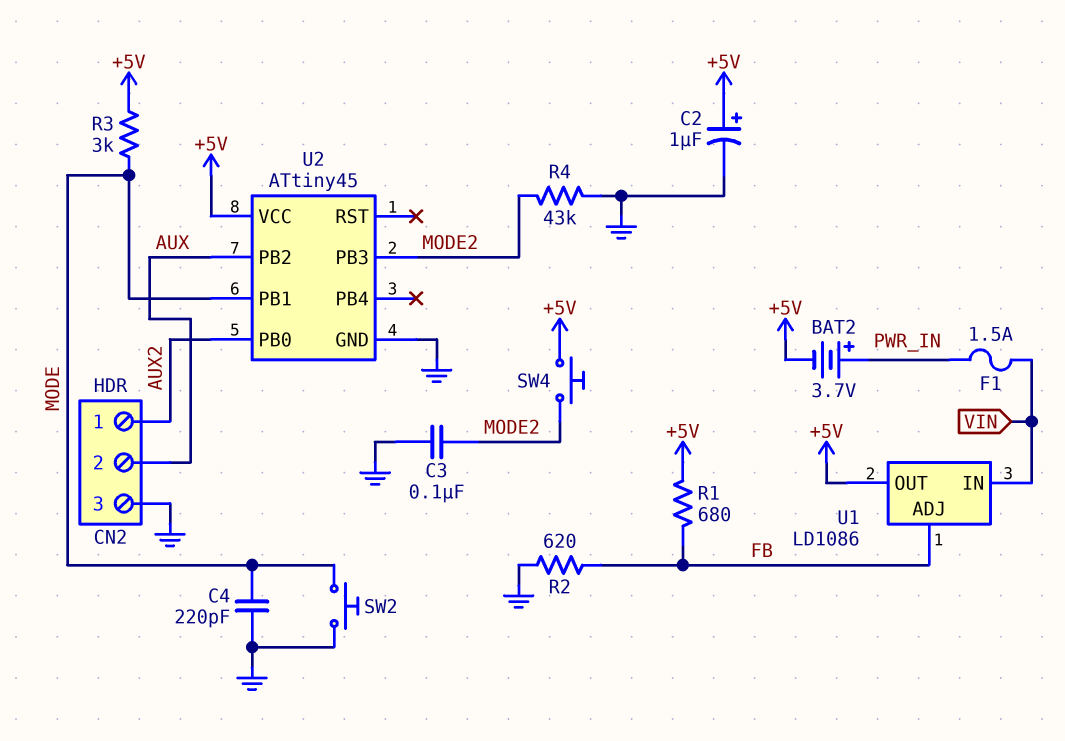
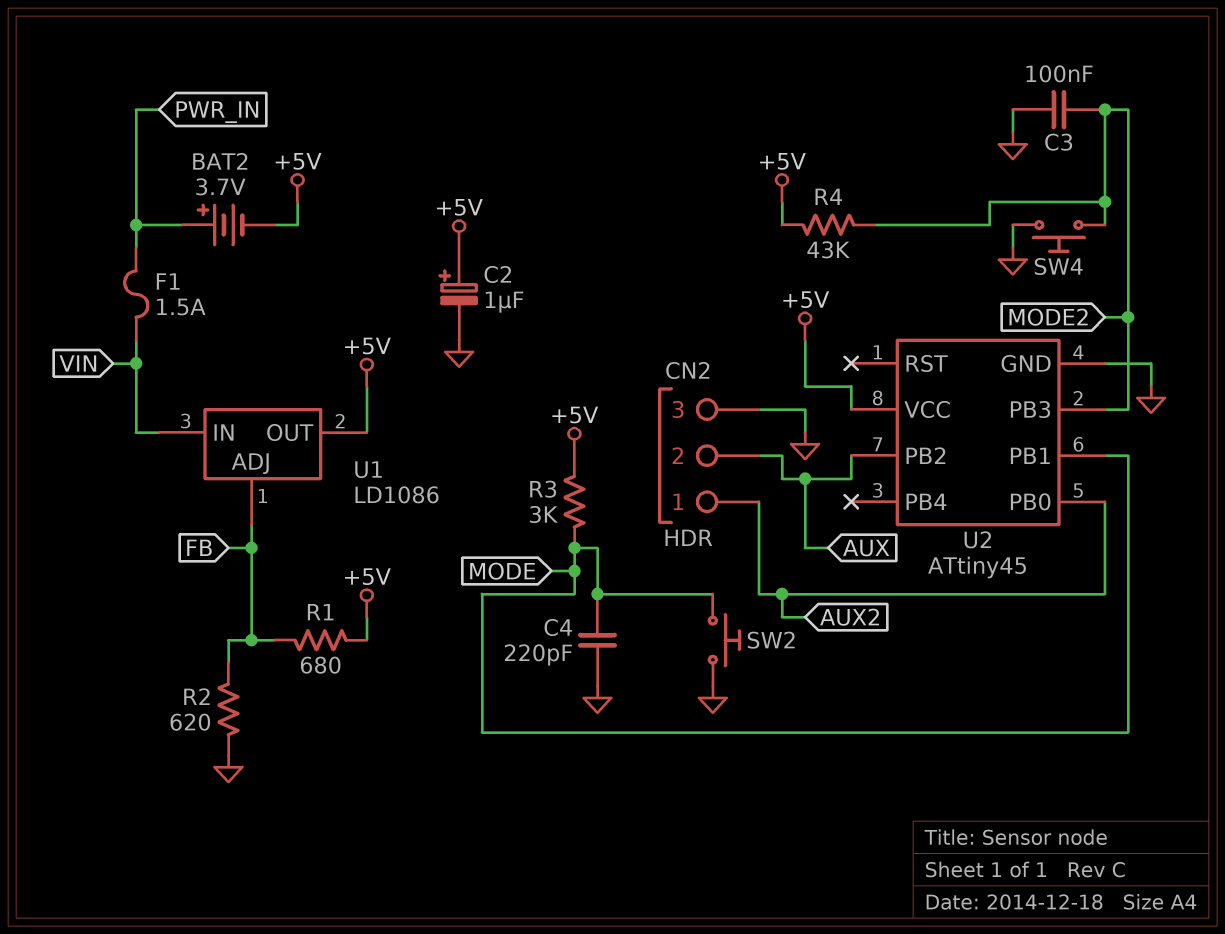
R4: 43k (GND, MODE2) -> 43k (+5V, MODE2)
SW4: button (+5V, MODE2) -> button (GND, MODE2)

